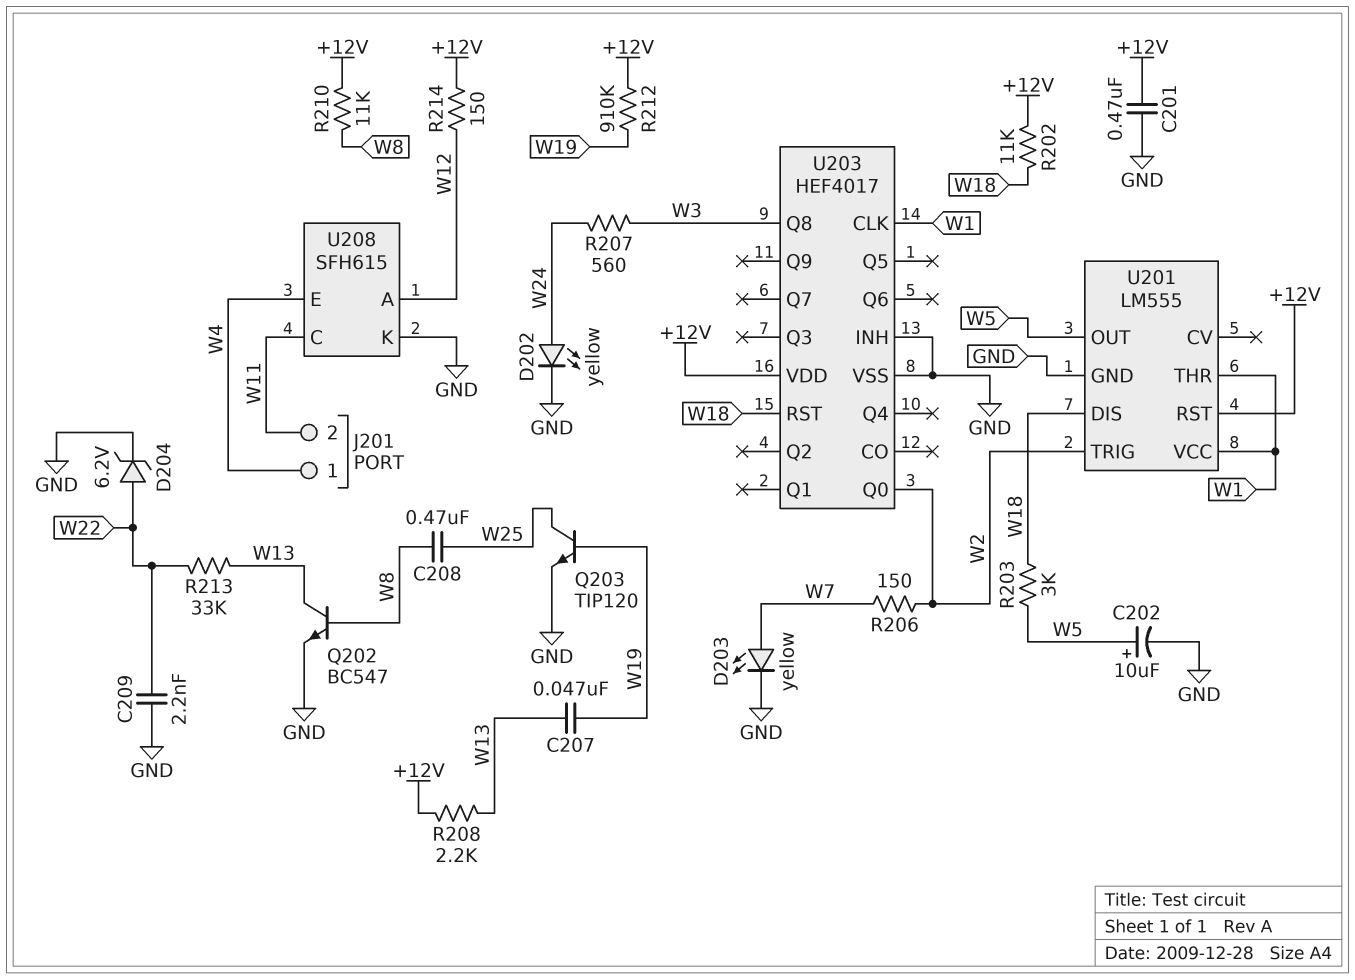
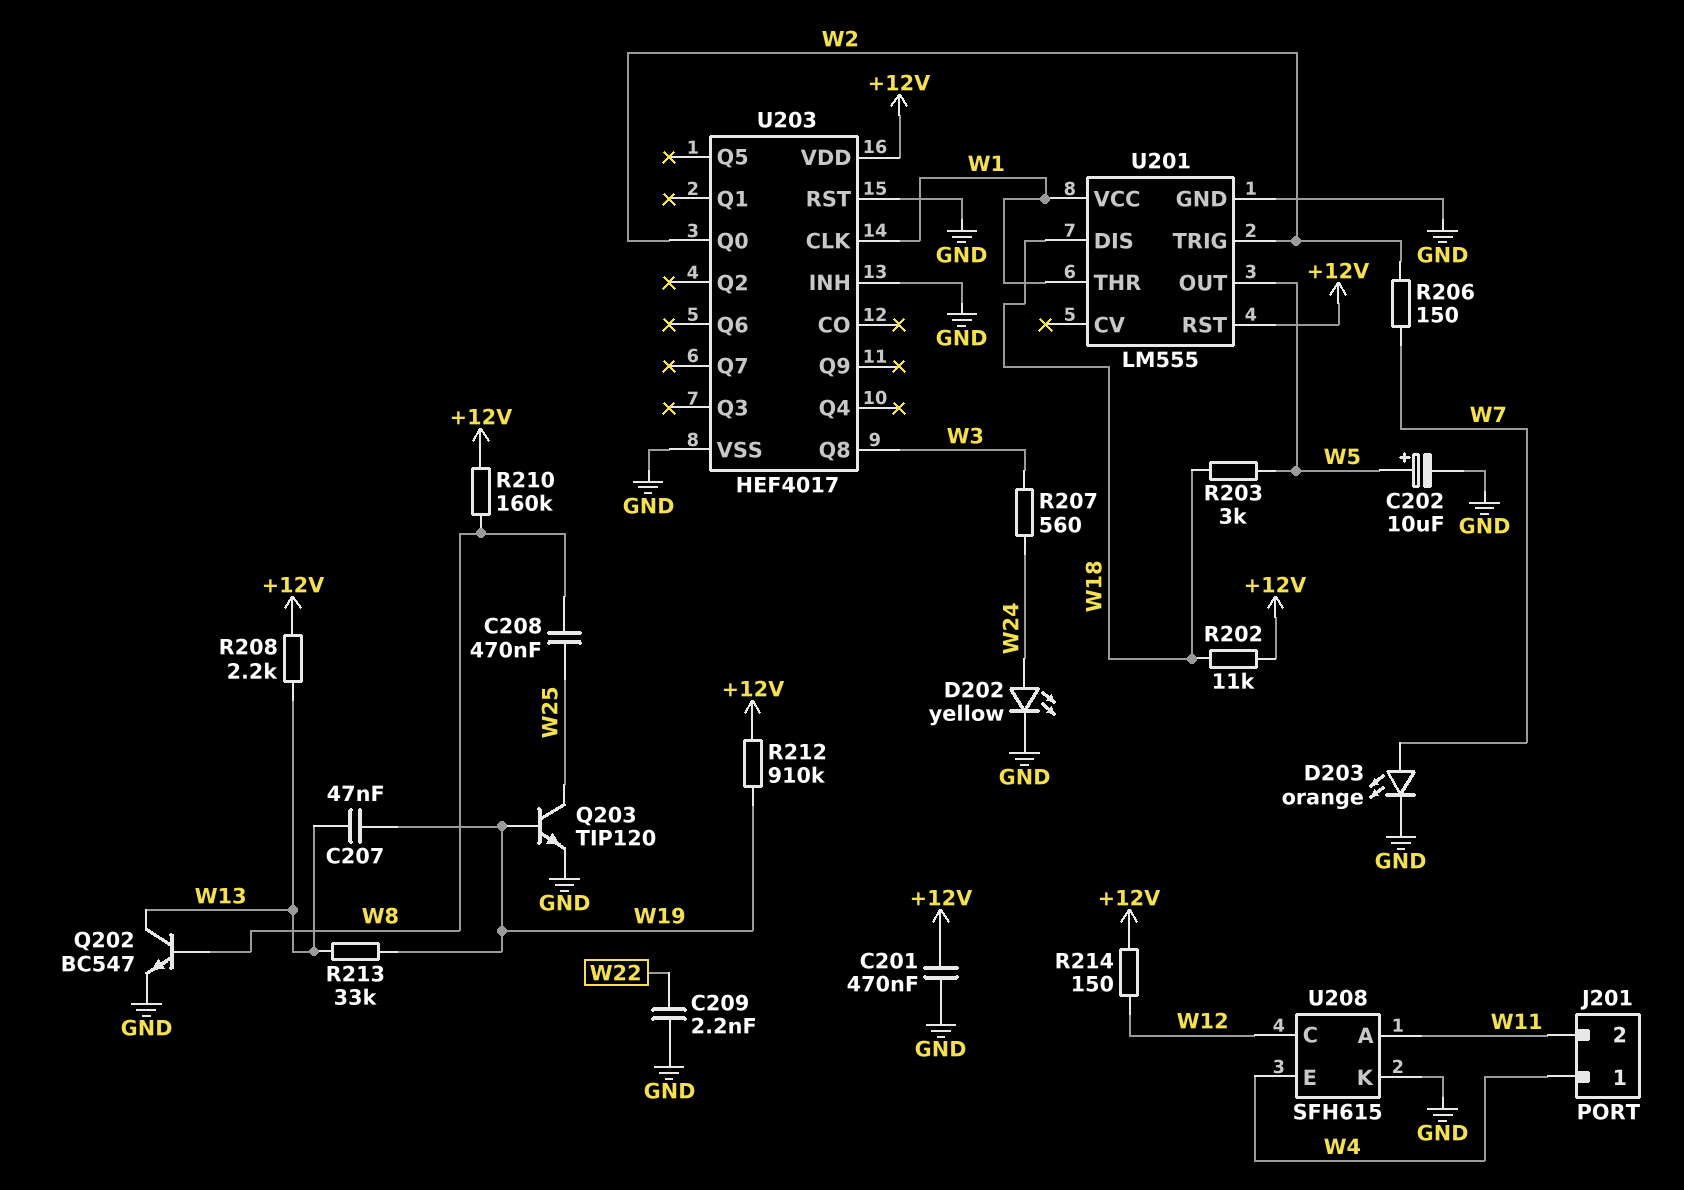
D203: LED yellow (A W7, K GND) -> LED orange (A W7, K GND)
D204: zener 6.2V (A W22, K GND) -> none
R210: 11k (+12V, W8) -> 160k (+12V, W8)
R213: 33k (W13, W22) -> 33k (W13, W19)
U203 pin RST: W18 -> GND
U208 pin A: W12 -> W11
U208 pin C: W11 -> W12

